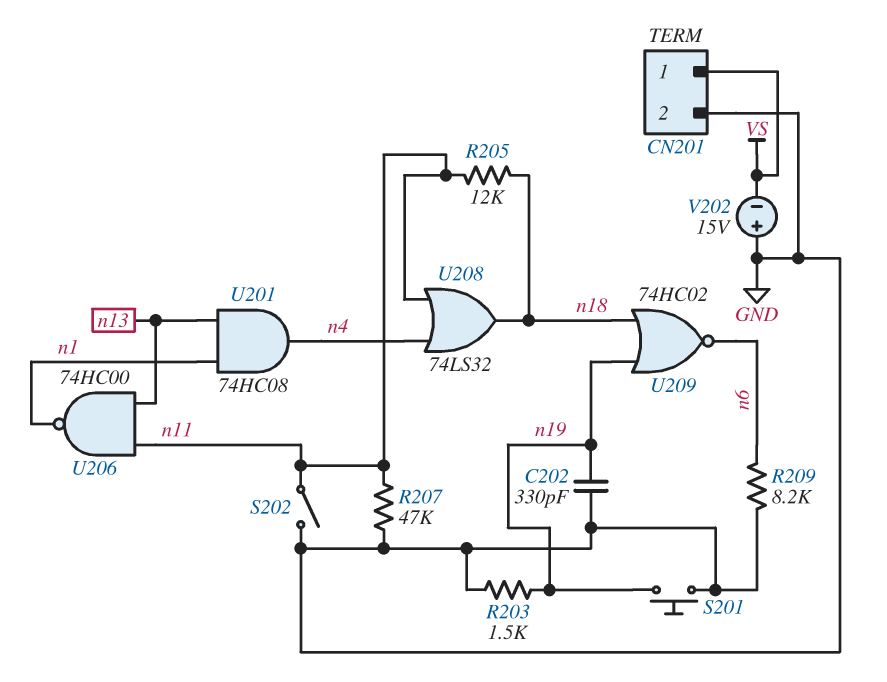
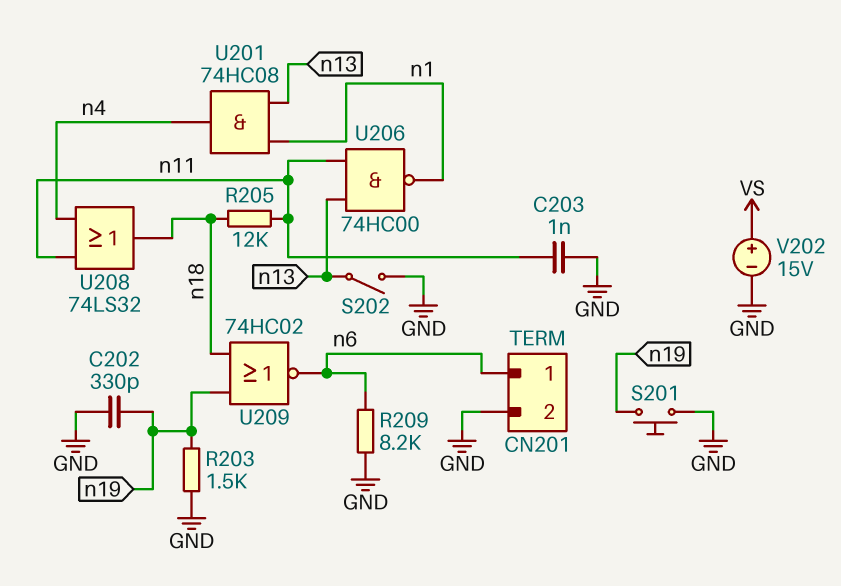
C203: none -> 1nF (GND, n11)
CN201 pin 1: VS -> n6
R207: 47k (GND, n11) -> none
S202: switch (GND, n11) -> switch (GND, n13)
V202: 15V (plus GND, minus VS) -> 15V (plus VS, minus GND)

